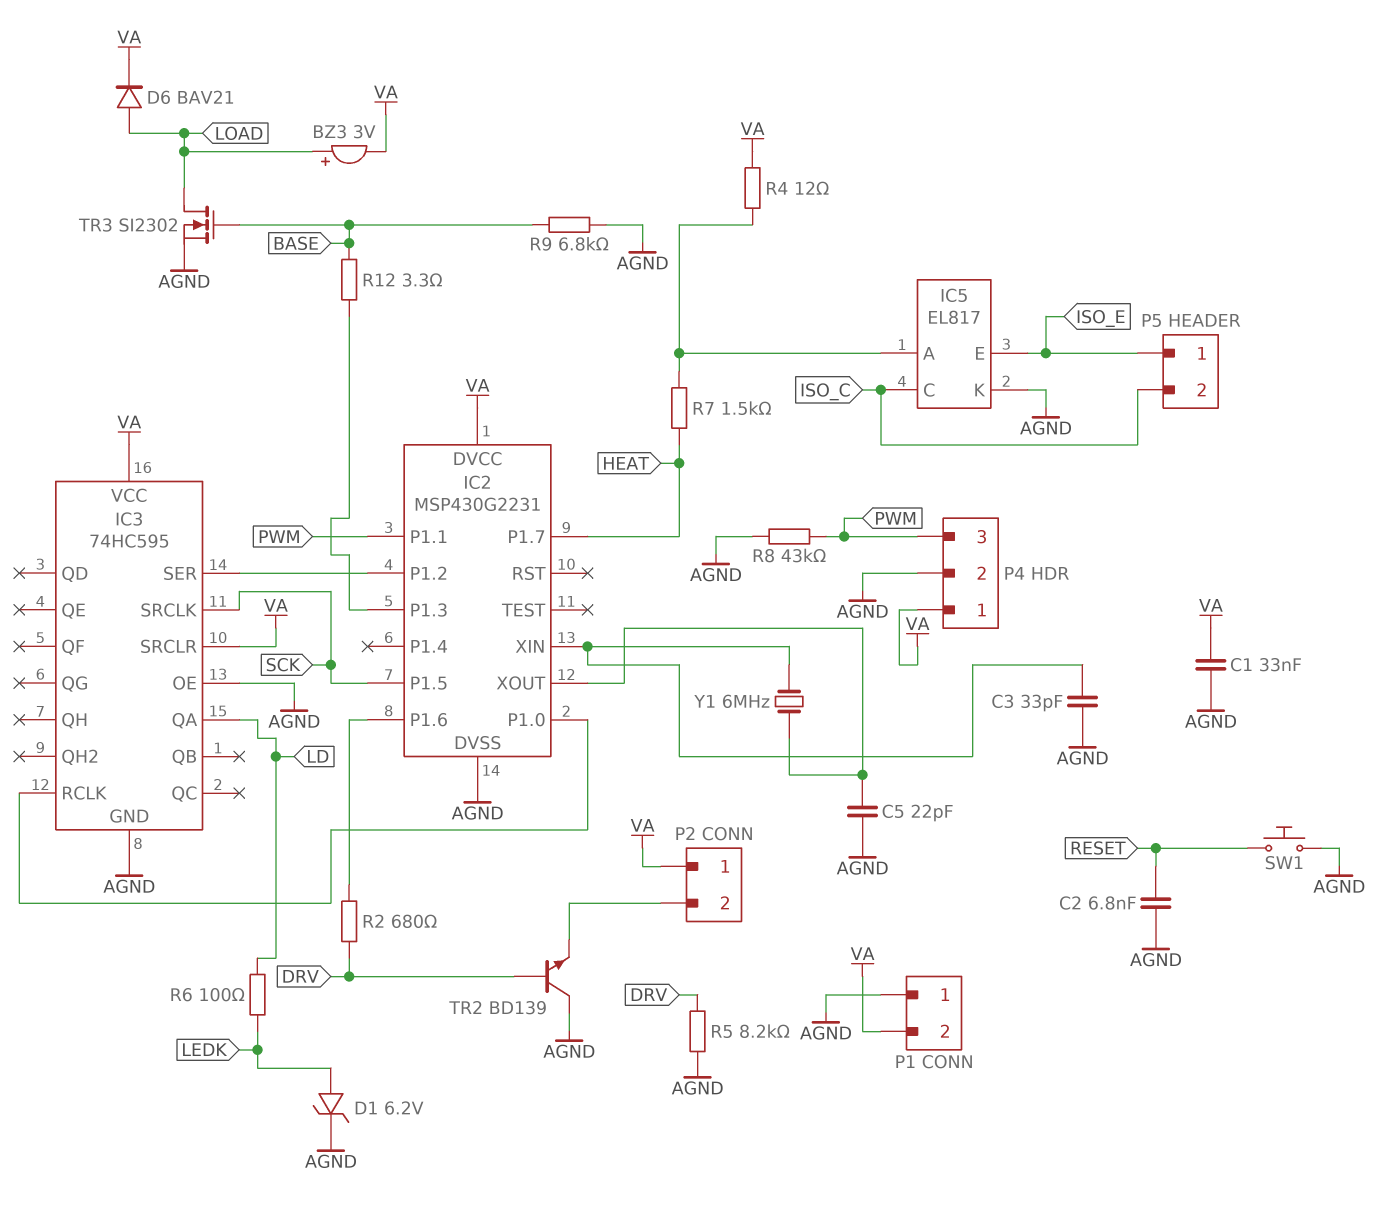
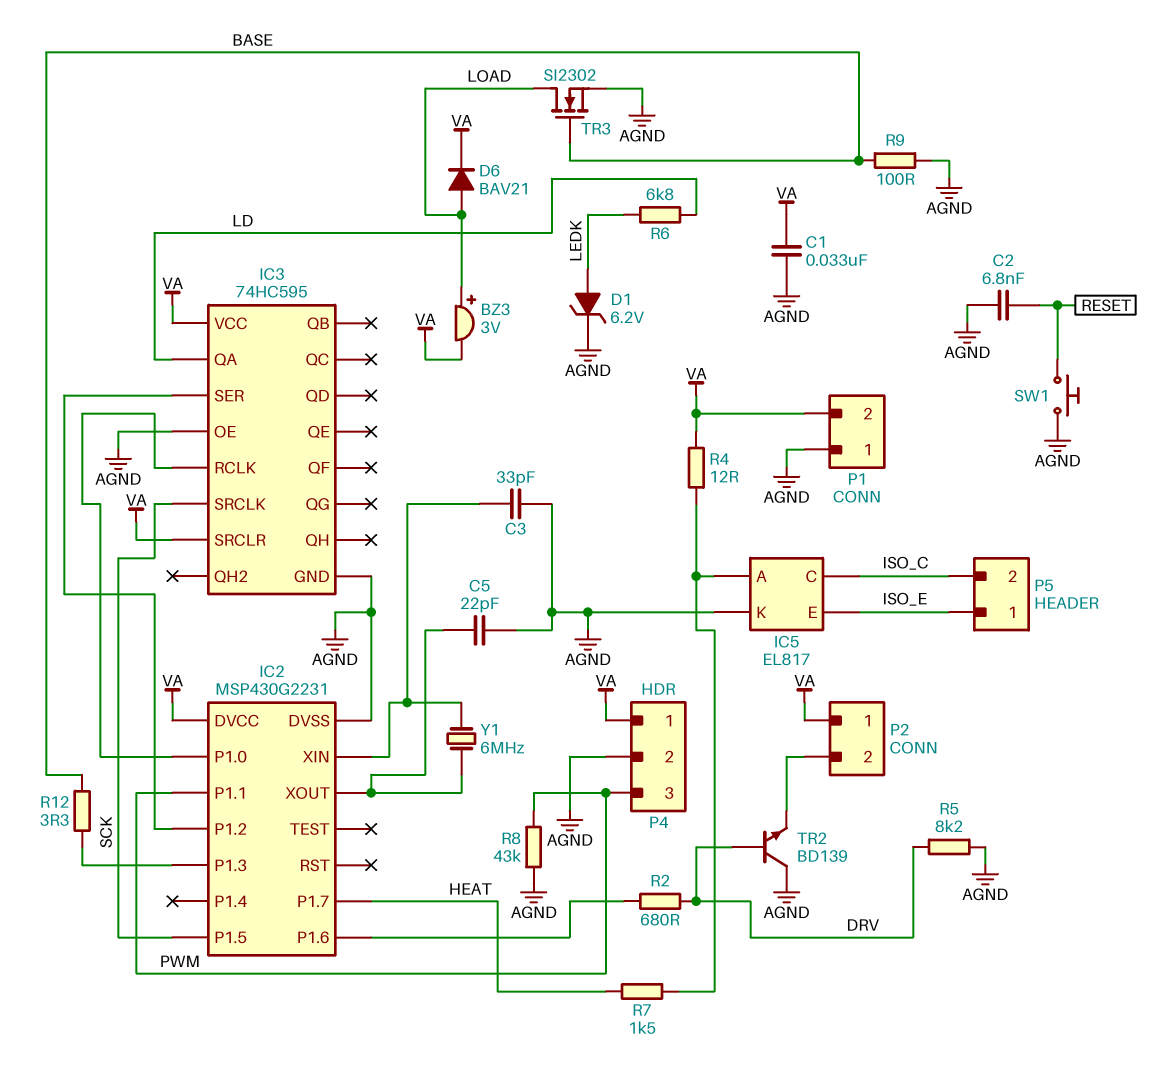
R6: 100 (LD, LEDK) -> 6.8k (LD, LEDK)
R9: 6.8k (AGND, BASE) -> 100 (AGND, BASE)

